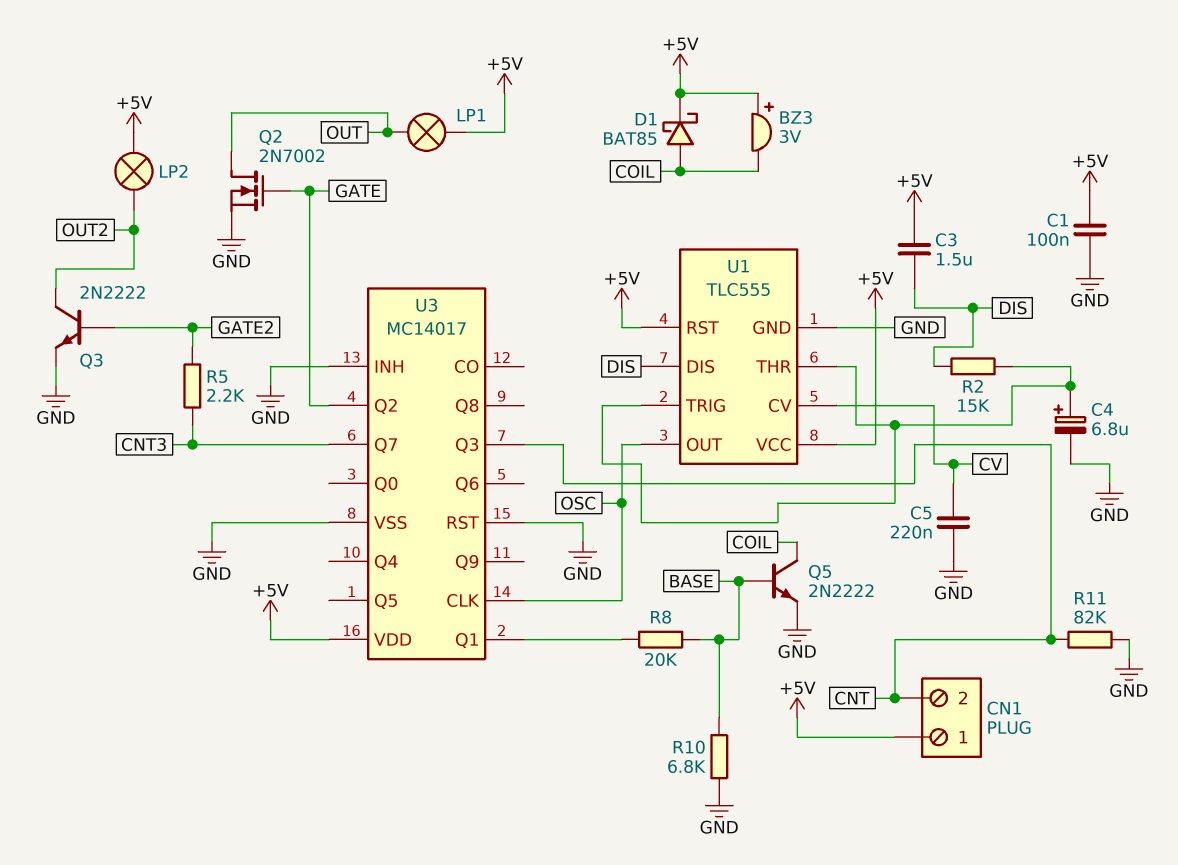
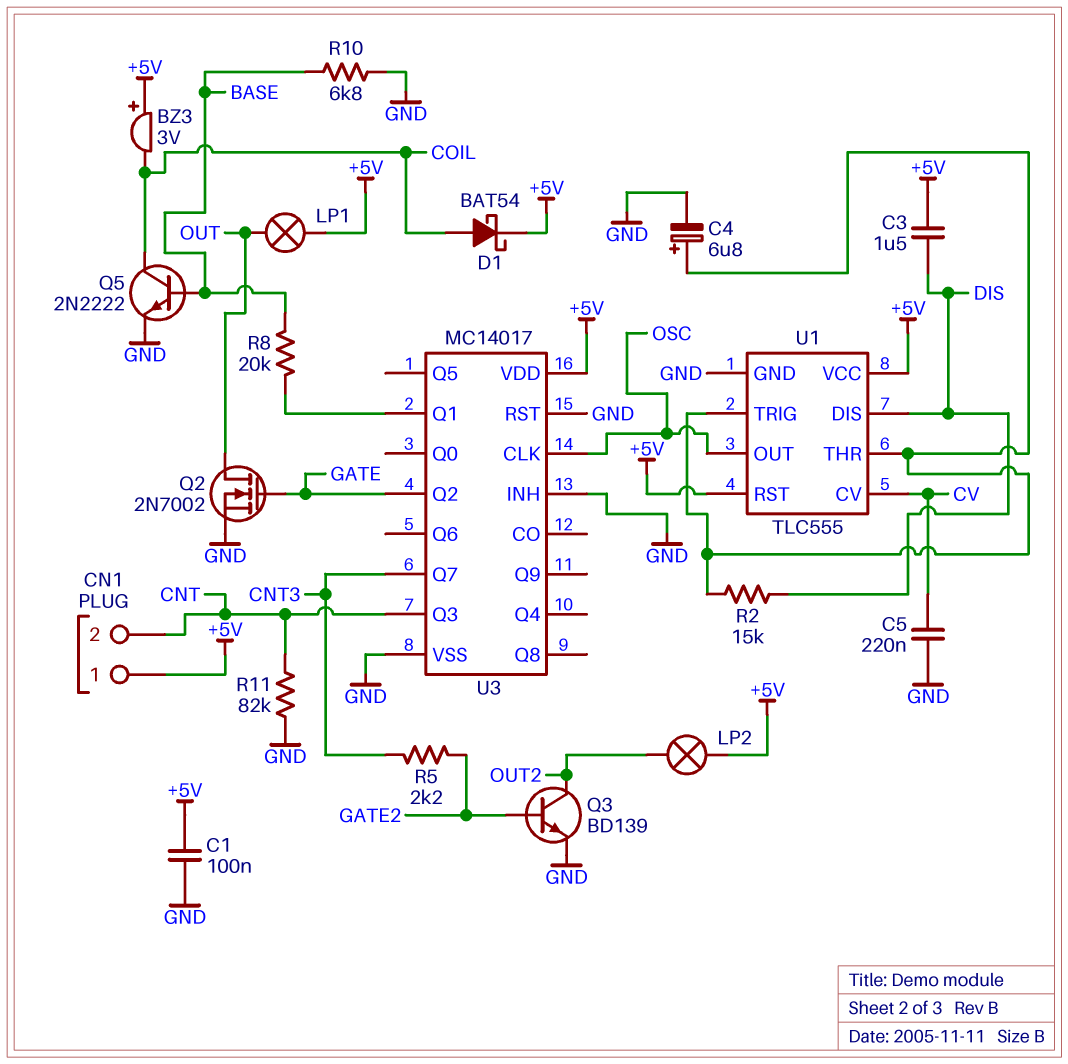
D1: schottky BAT85 (A COIL, K +5V) -> schottky BAT54 (A COIL, K +5V)
Q3: NPN 2N2222 (B GATE2, C OUT2, E GND) -> NPN BD139 (B GATE2, C OUT2, E GND)

